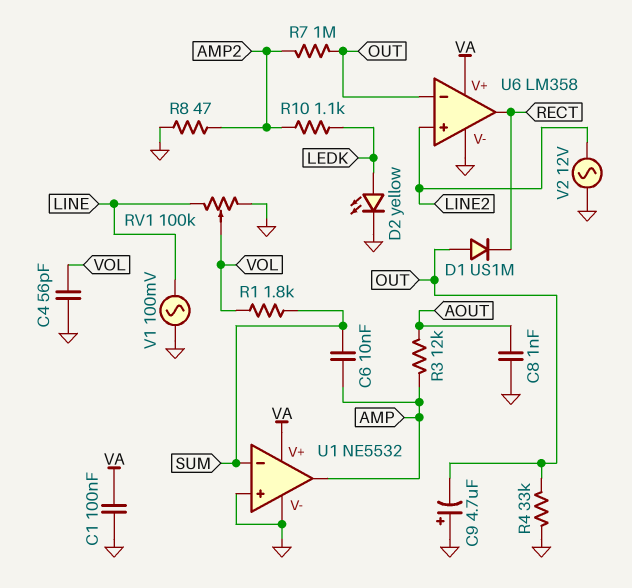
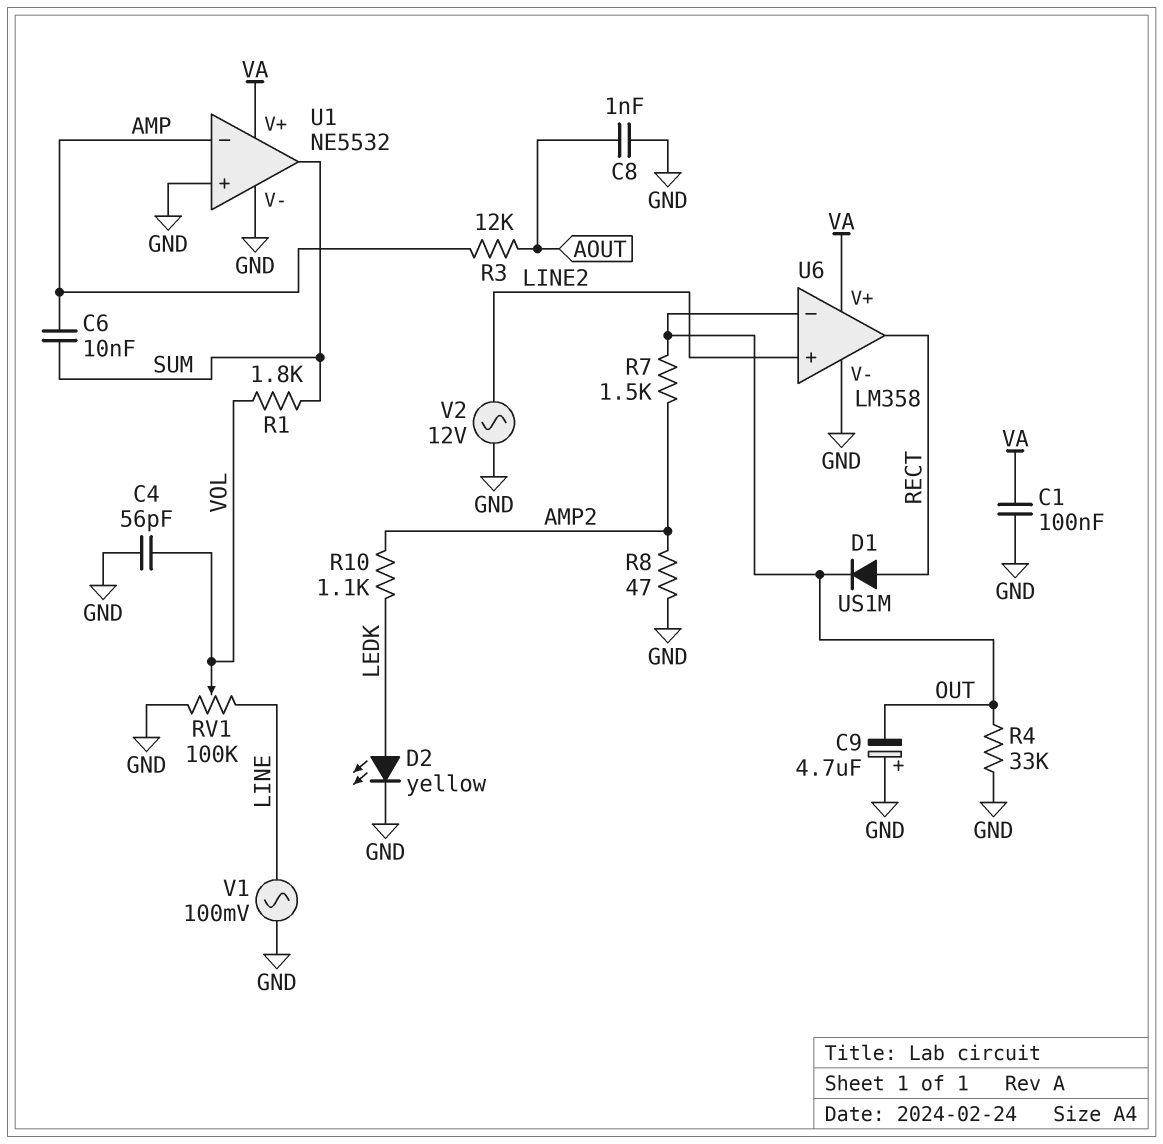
D1: diode US1M (A OUT, K RECT) -> diode US1M (A RECT, K OUT)
R7: 1M (AMP2, OUT) -> 1.5k (AMP2, OUT)
U1 pin in-: SUM -> AMP
U1 pin out: AMP -> SUM

